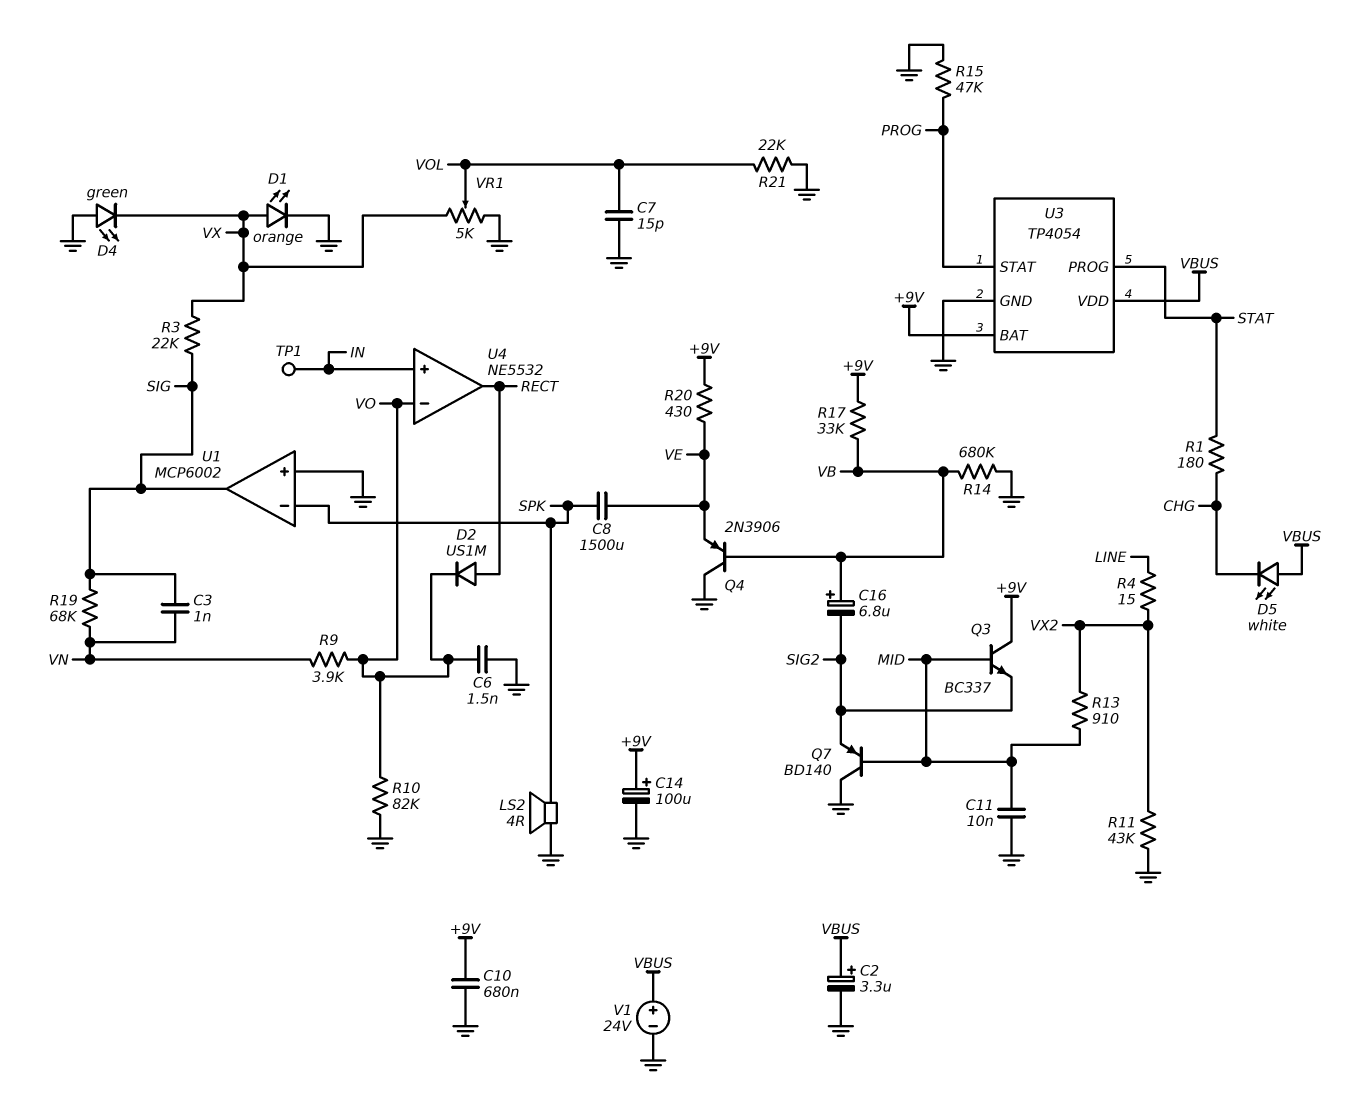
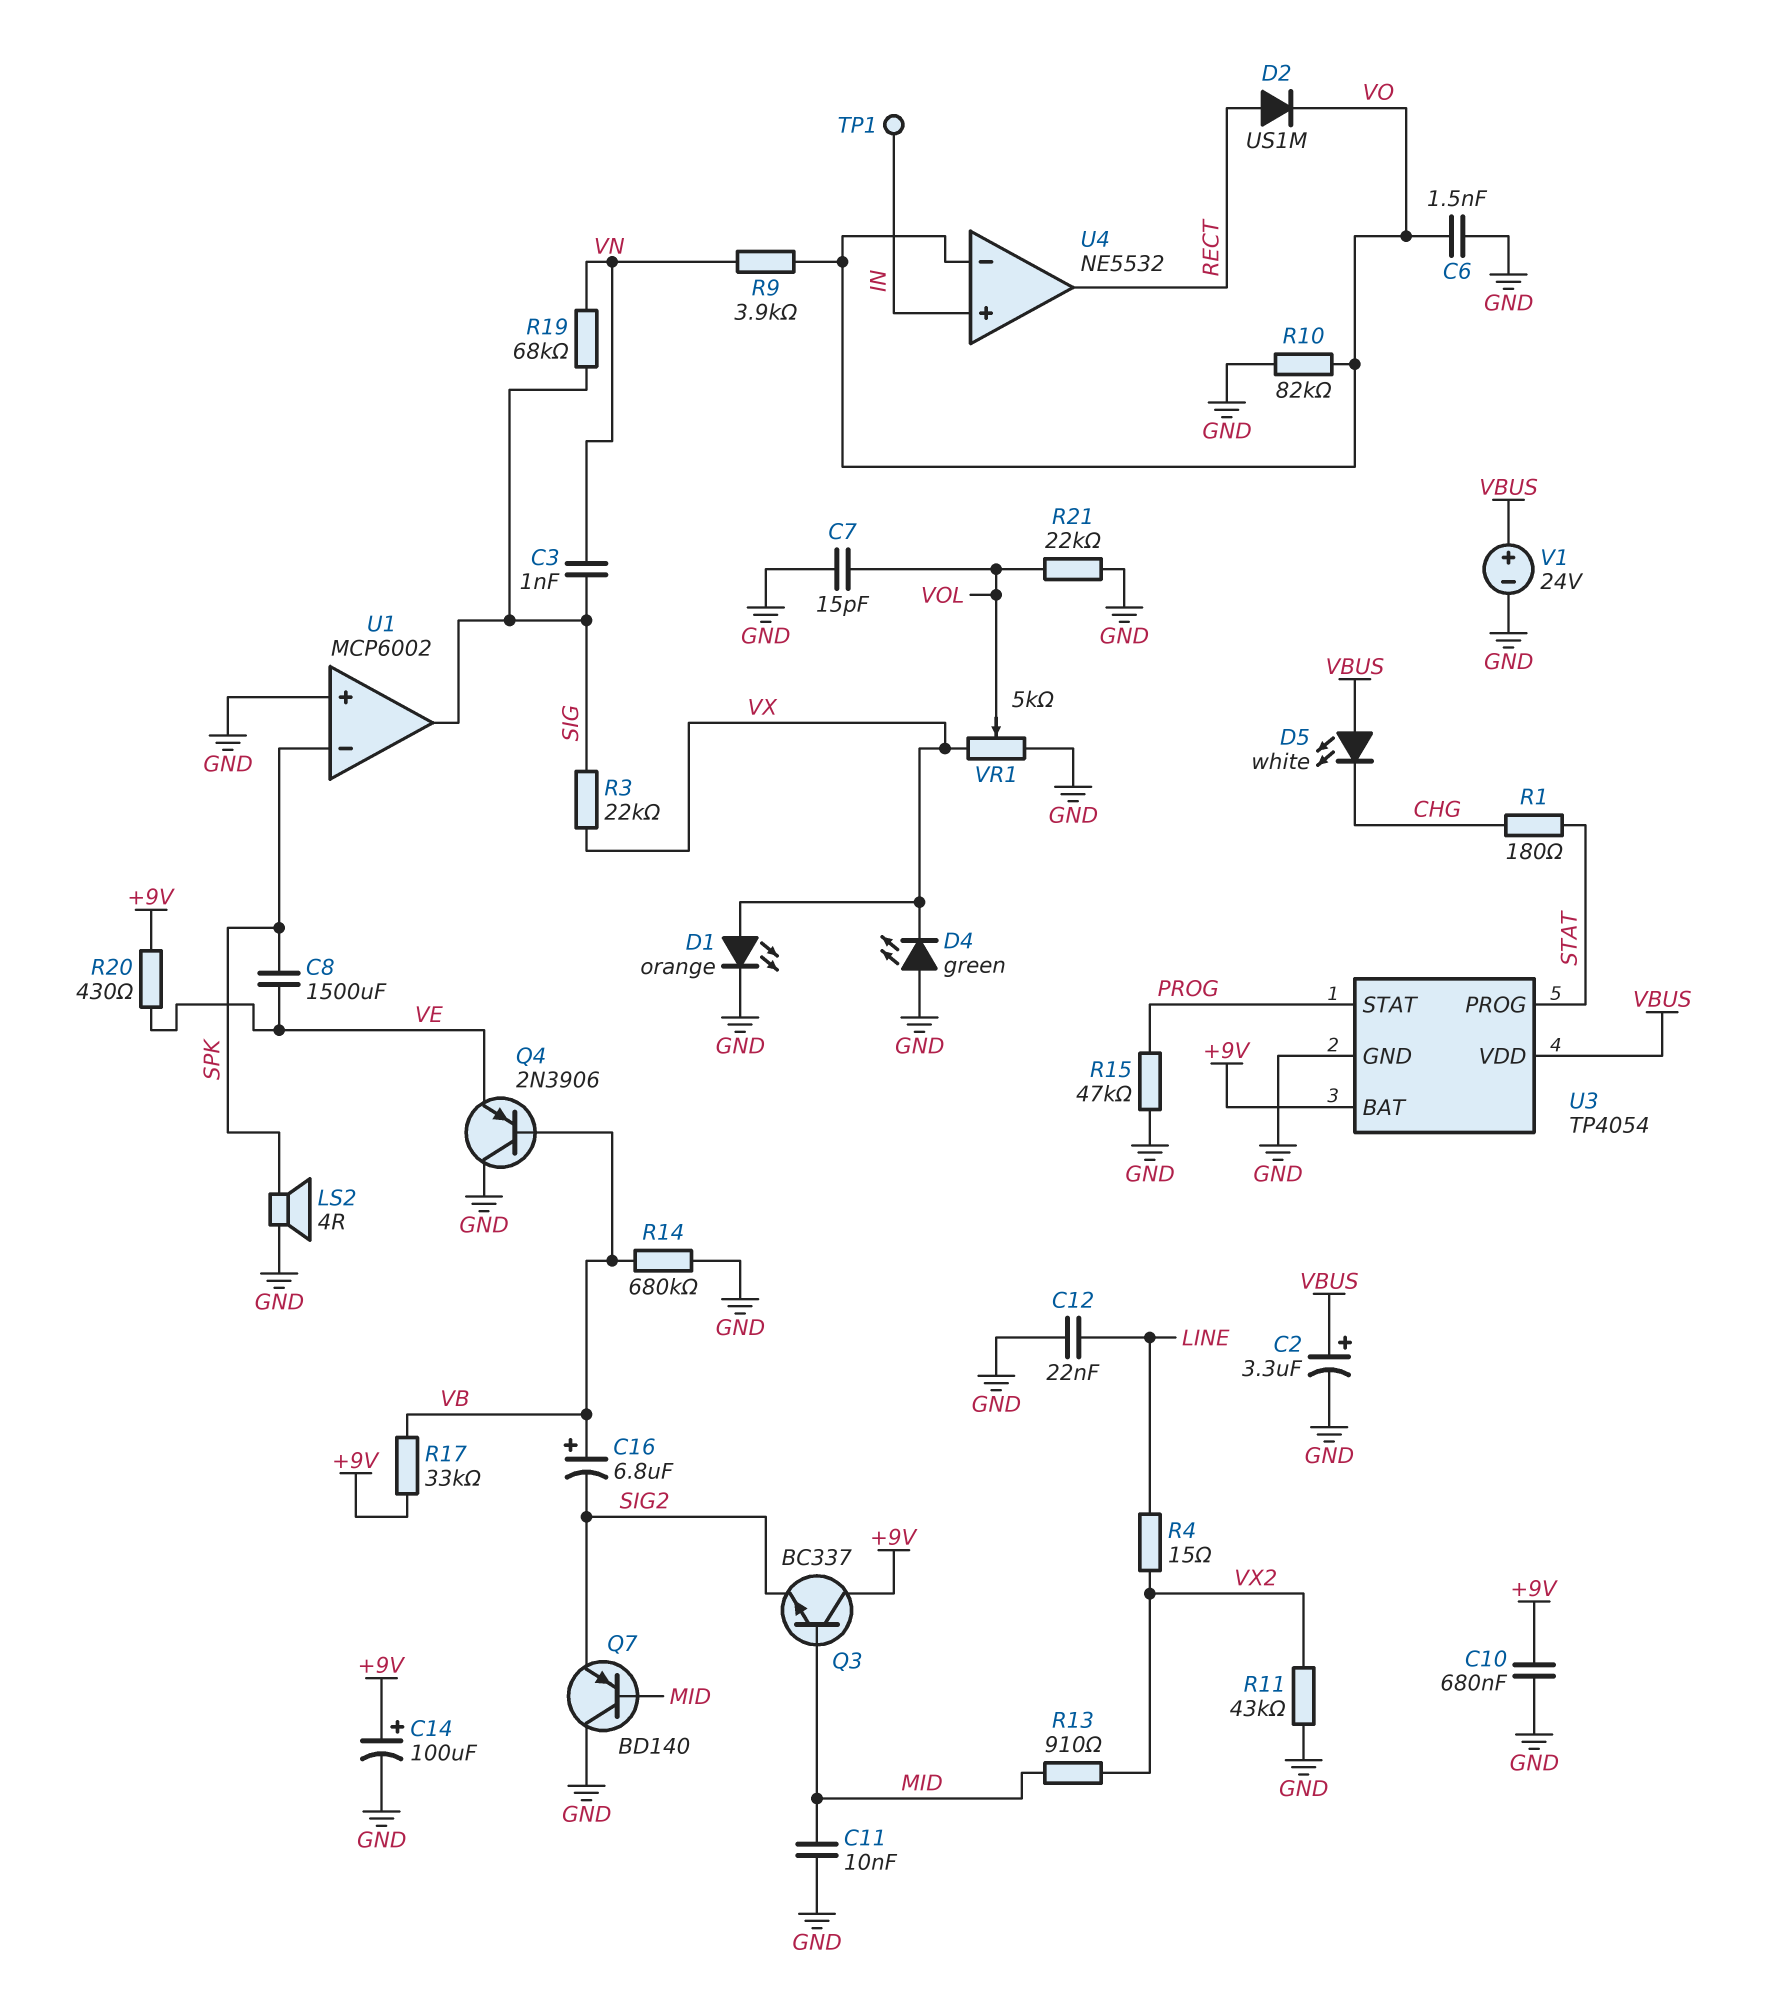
C12: none -> 22nF (GND, LINE)

